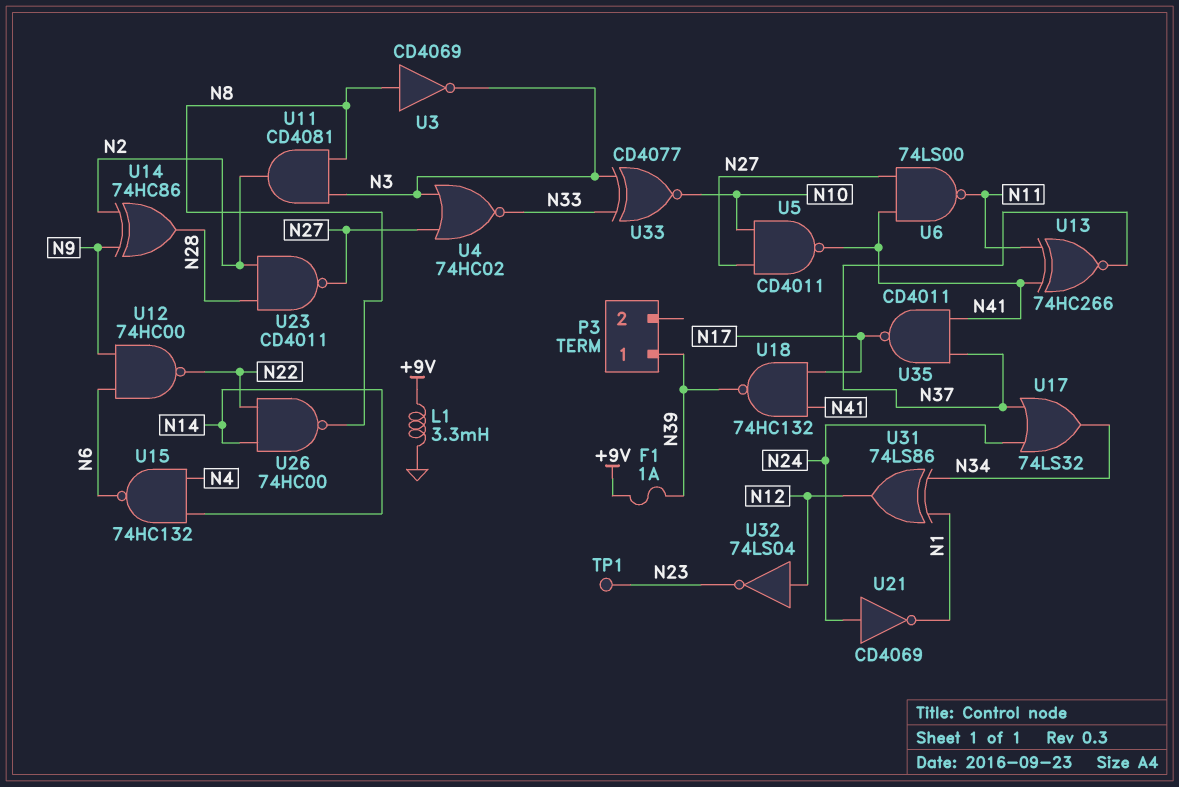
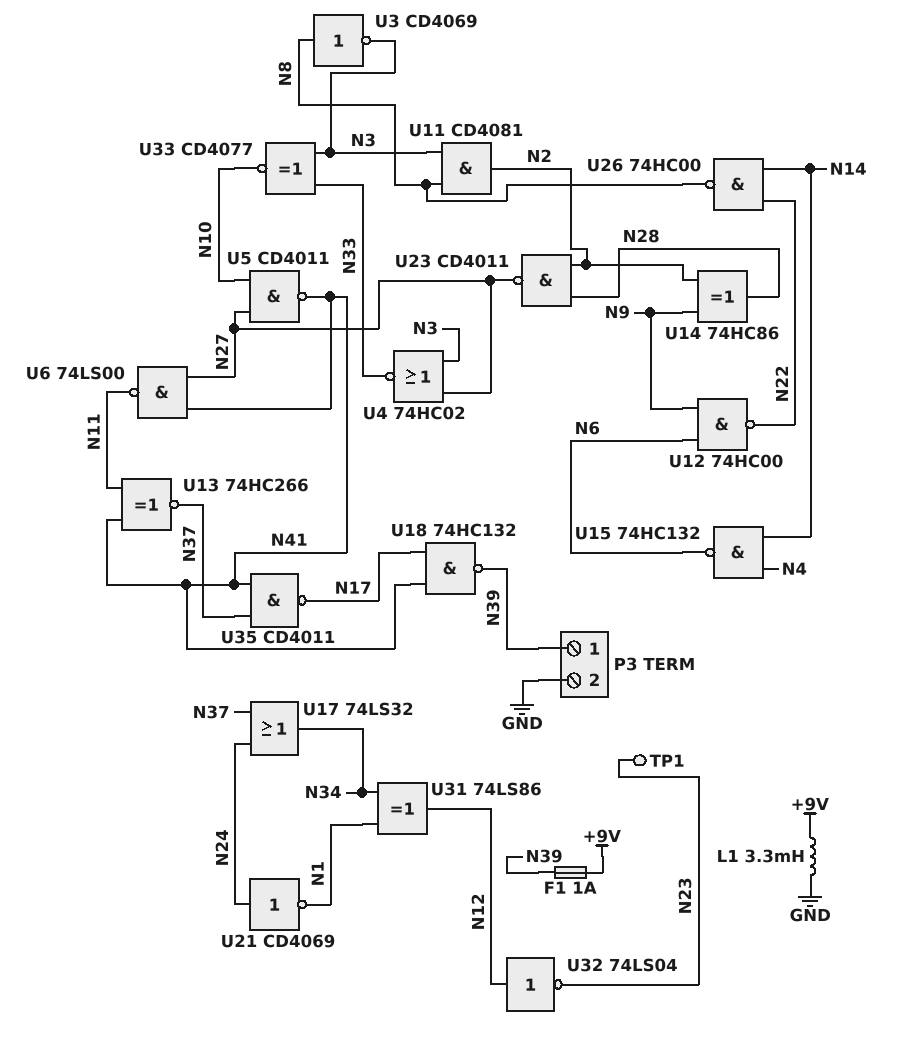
P3 pin 2: none -> GND

